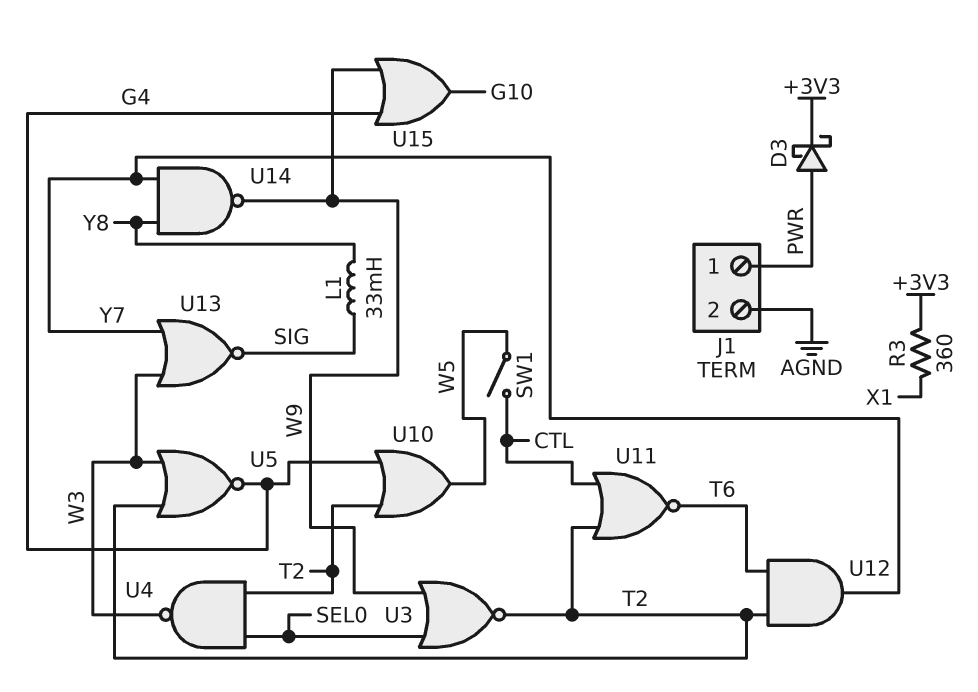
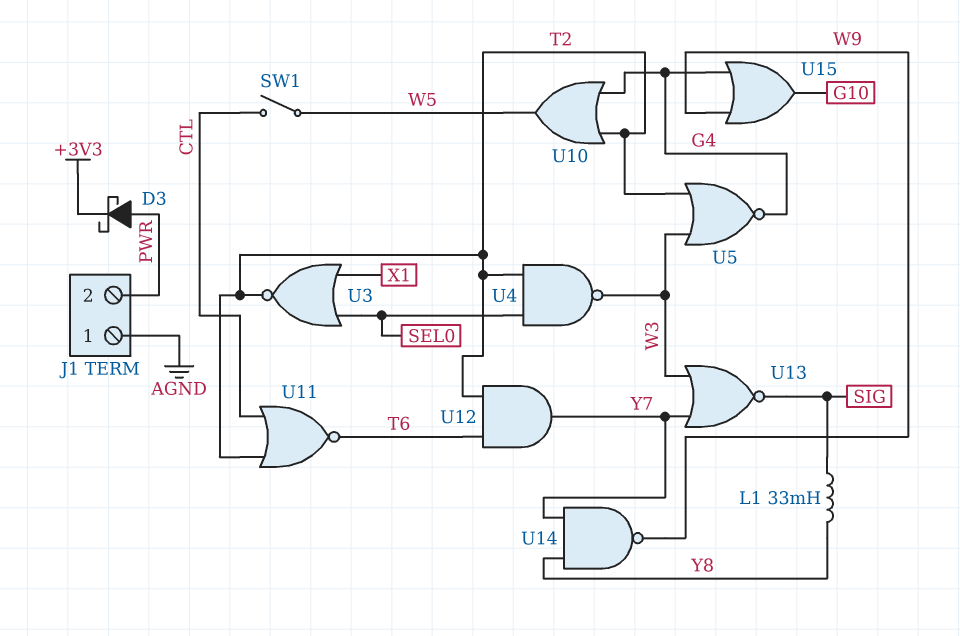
J1 pin 1: PWR -> AGND
J1 pin 2: AGND -> PWR
R3: 360 (+3V3, X1) -> none
U3: NOR (in SEL0, in W9, out T2) -> NOR (in SEL0, in X1, out T2)

